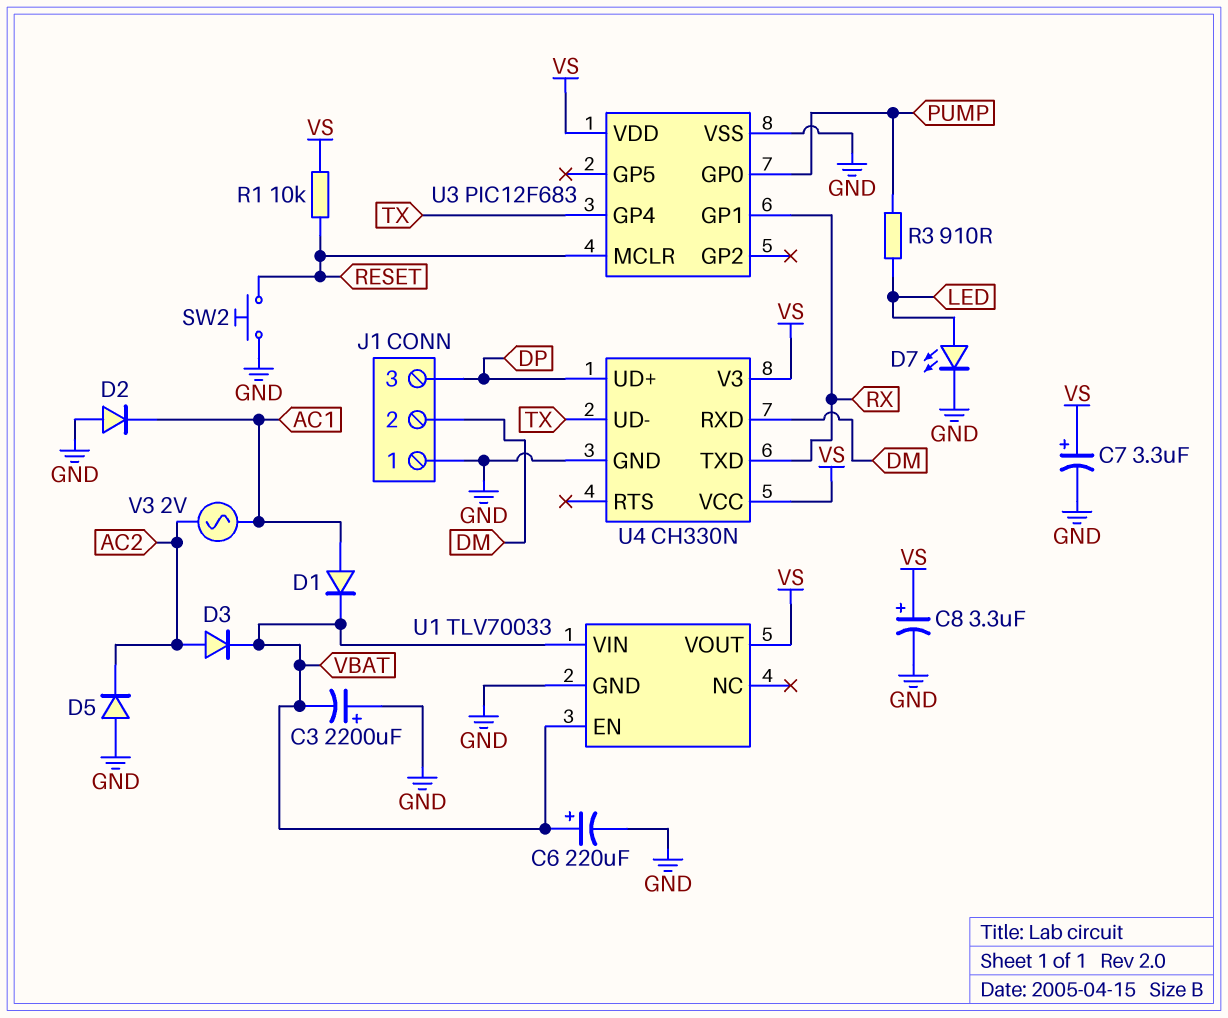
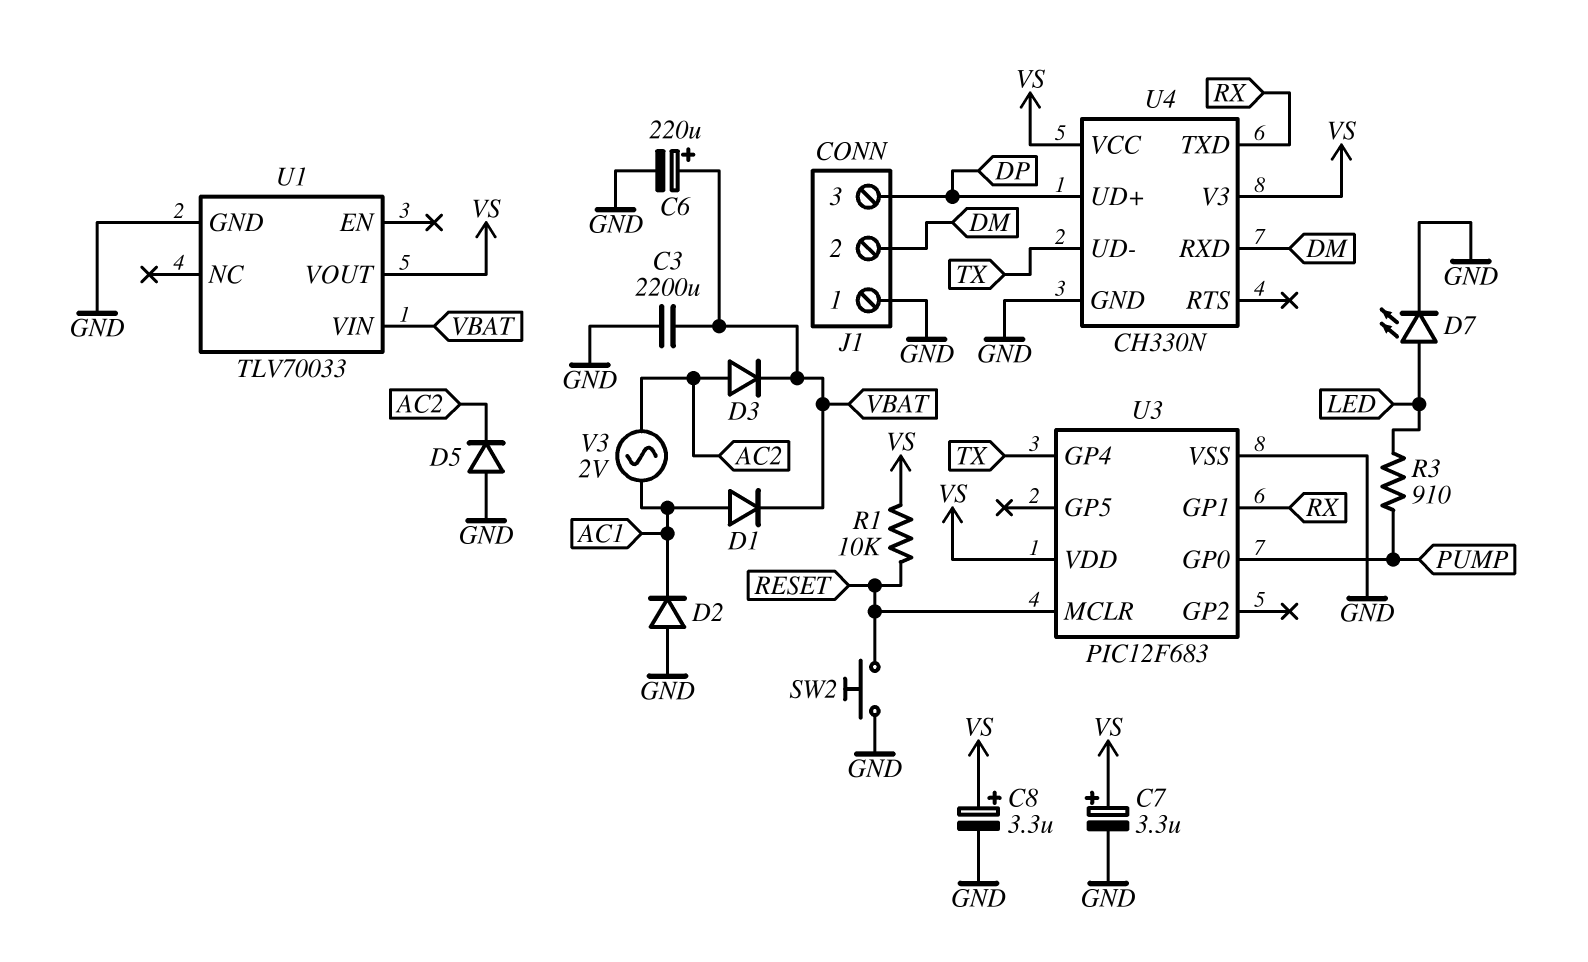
C3: 2200uF (plus GND, minus VBAT) -> 2200uF (GND, VBAT)
U1 pin EN: VBAT -> none

